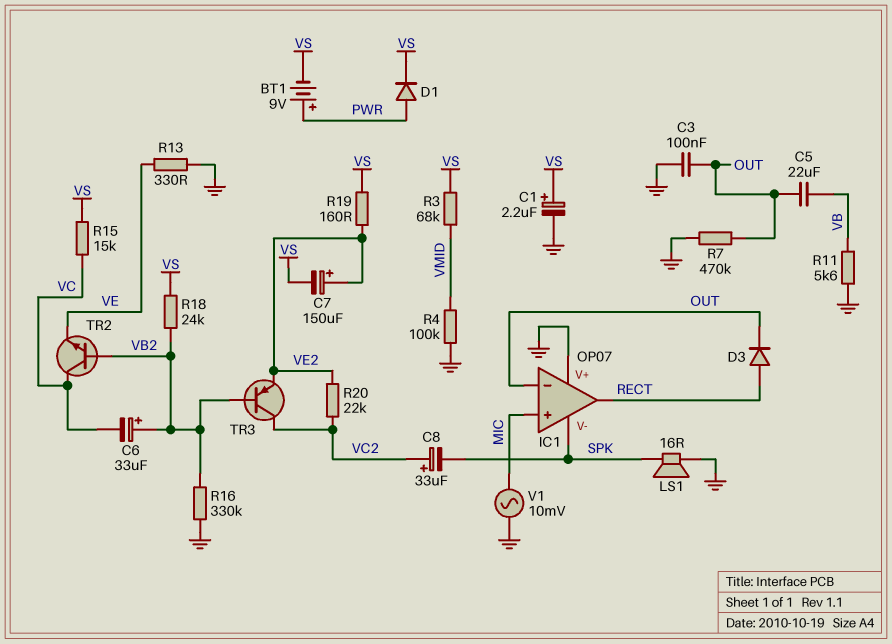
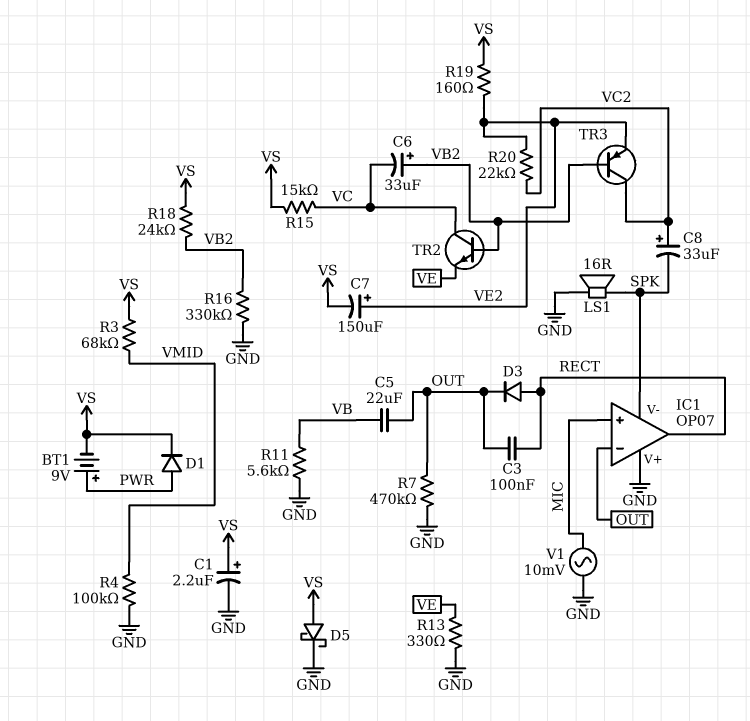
C3: 100nF (GND, OUT) -> 100nF (OUT, RECT)
D5: none -> schottky (A VS, K GND)

